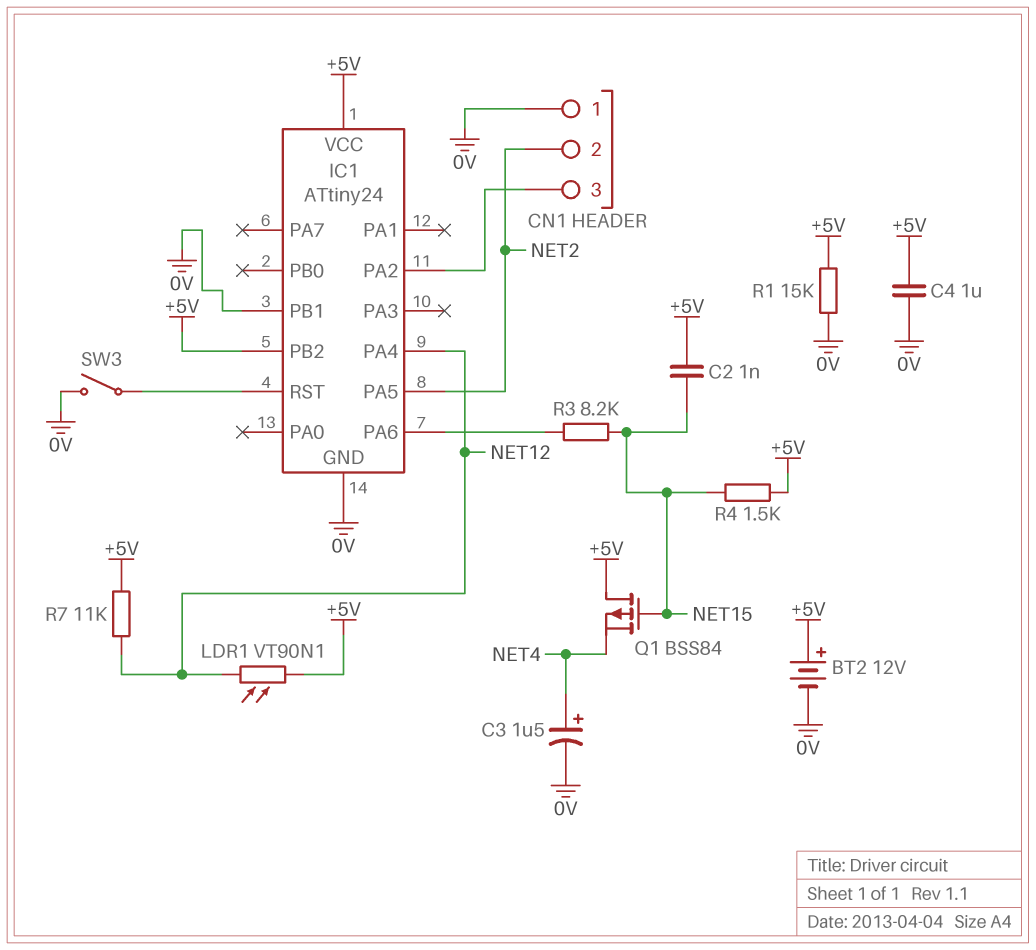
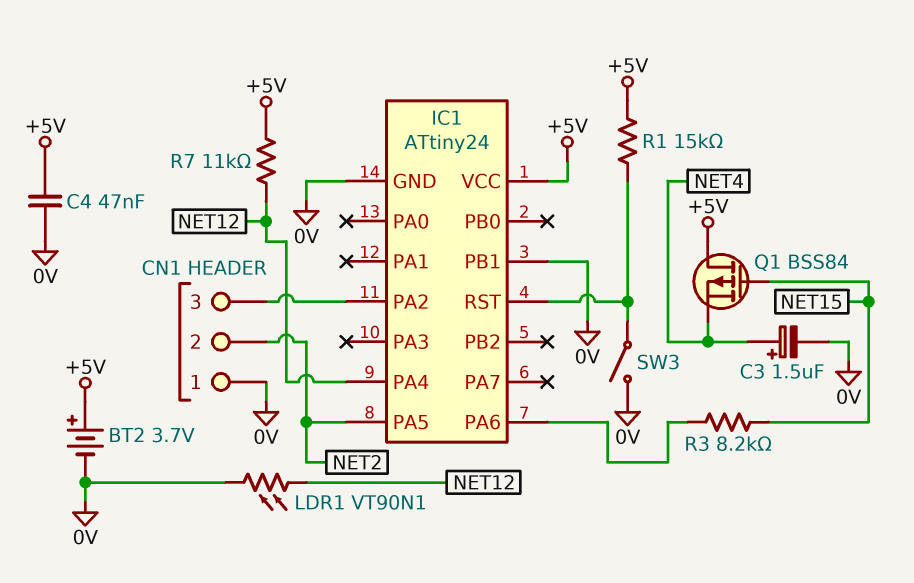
BT2: 12V (plus +5V, minus 0V) -> 3.7V (plus +5V, minus 0V)
C2: 1nF (+5V, NET15) -> none
C4: 1uF (+5V, 0V) -> 47nF (+5V, 0V)
IC1 pin PB2: +5V -> none
LDR1: VT90N1 (+5V, NET12) -> VT90N1 (0V, NET12)
R1: 15k (+5V, 0V) -> 15k (+5V, IC1/RST)
R4: 1.5k (+5V, NET15) -> none

